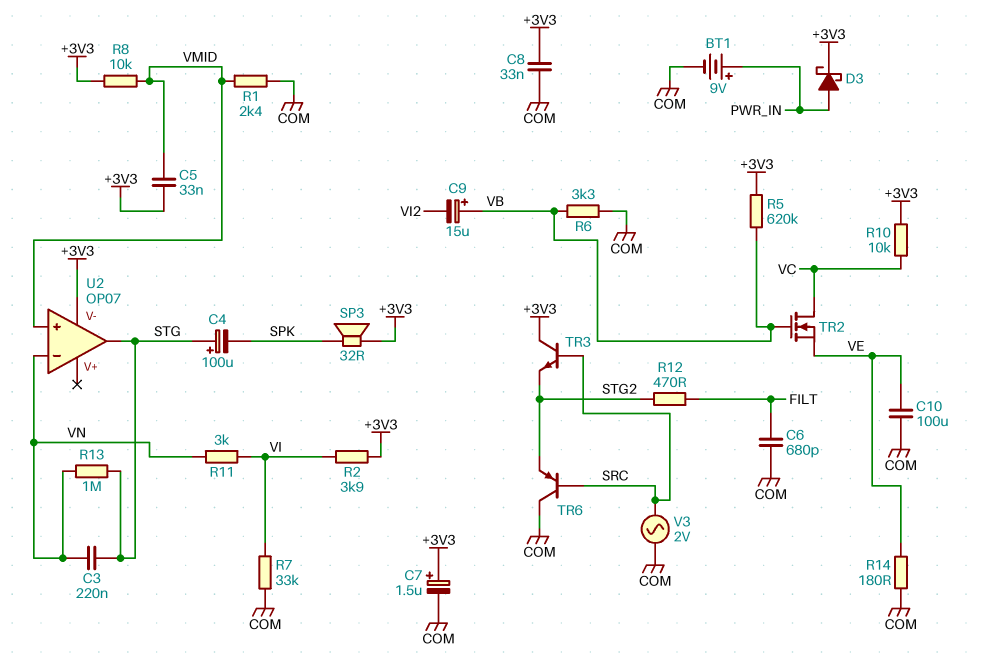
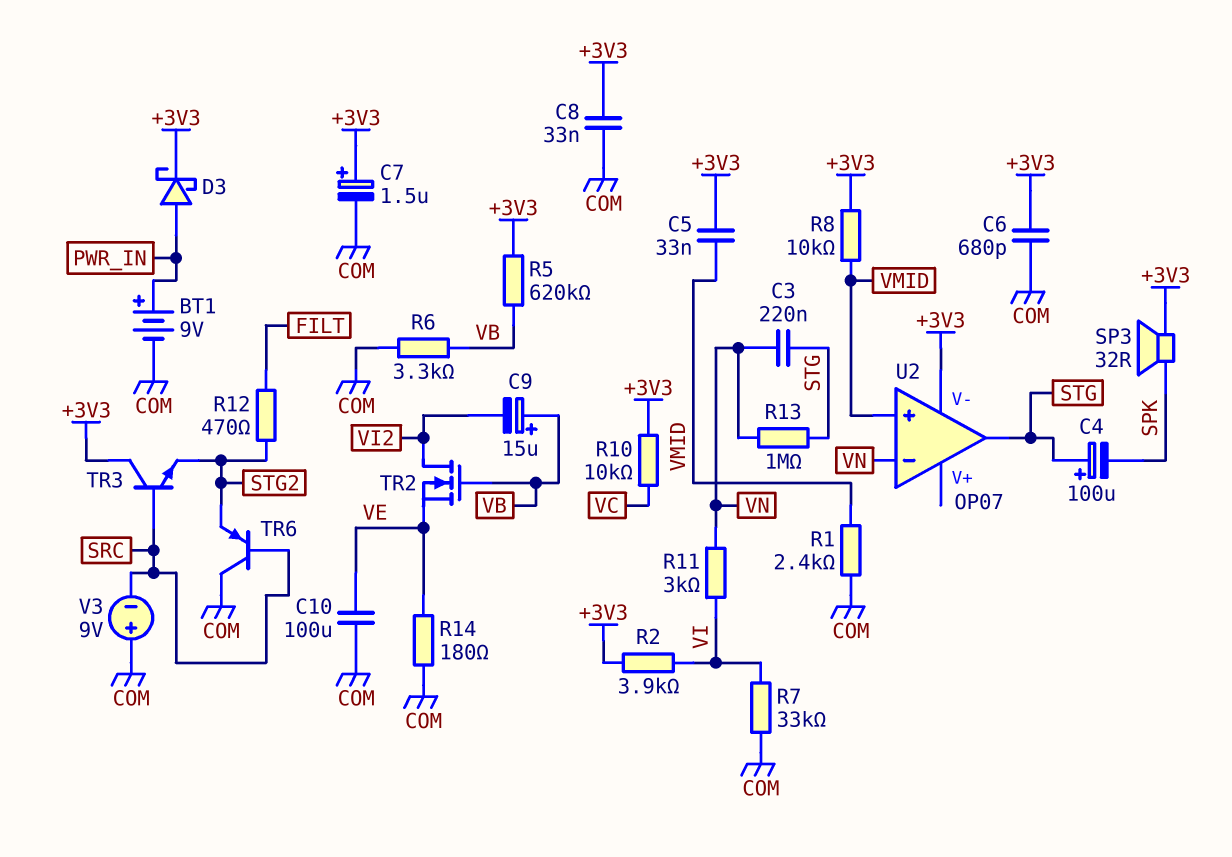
C6: 680pF (COM, FILT) -> 680pF (+3V3, COM)
TR2: NMOS (G VB, D VC, S VE) -> NMOS (G VB, D VI2, S VE)
V3: AC 2V (COM, SRC) -> 9V (plus COM, minus SRC)

